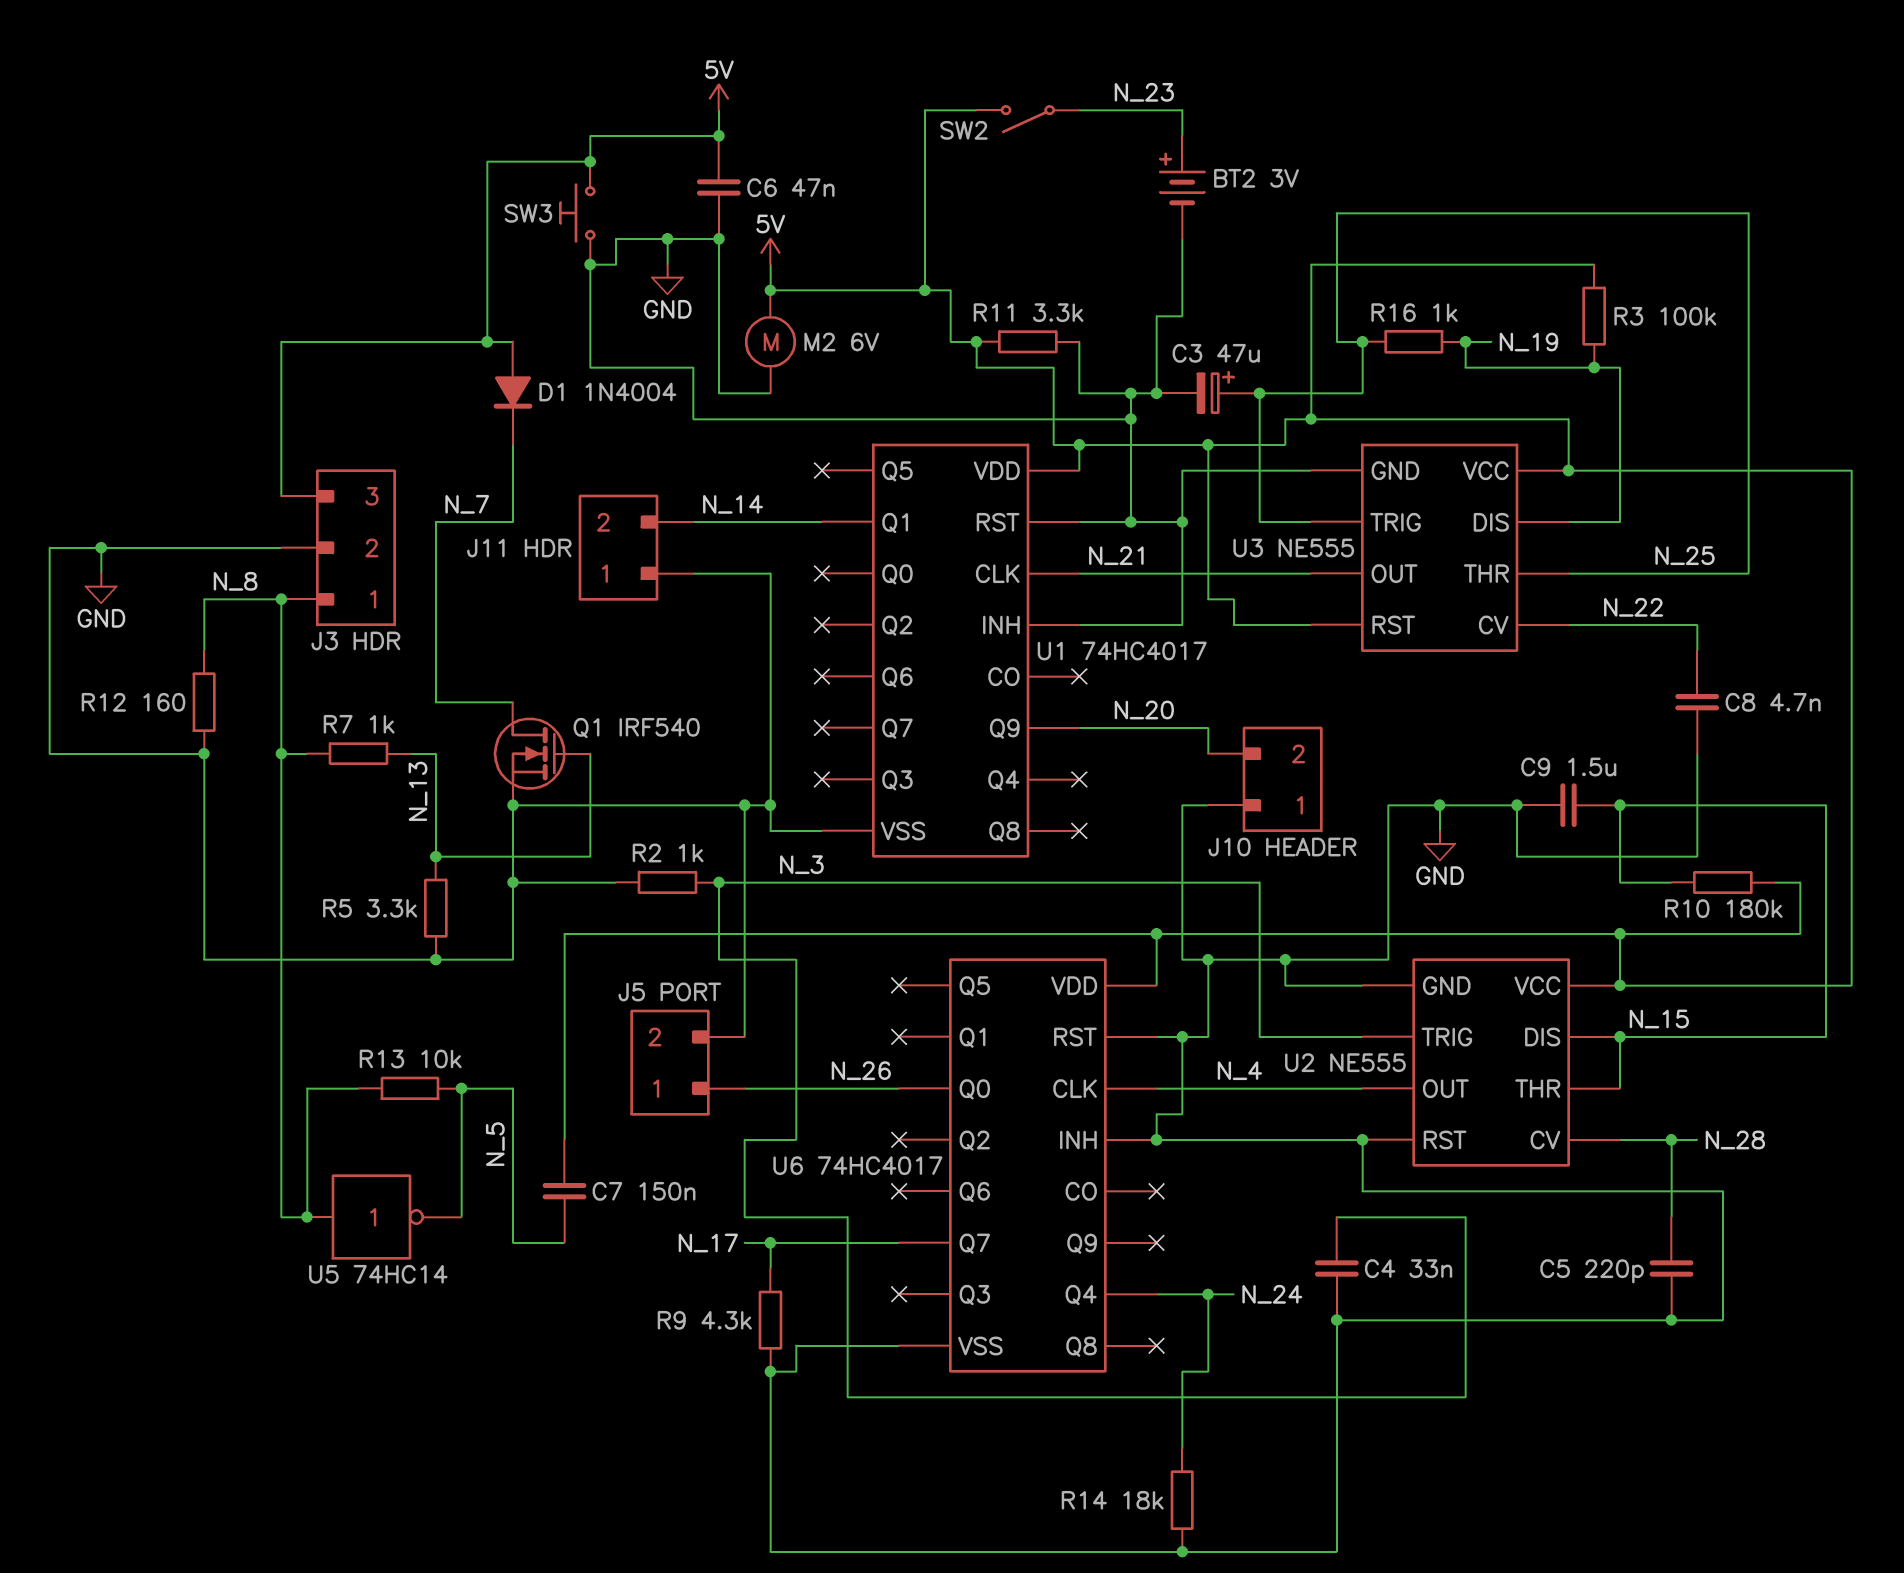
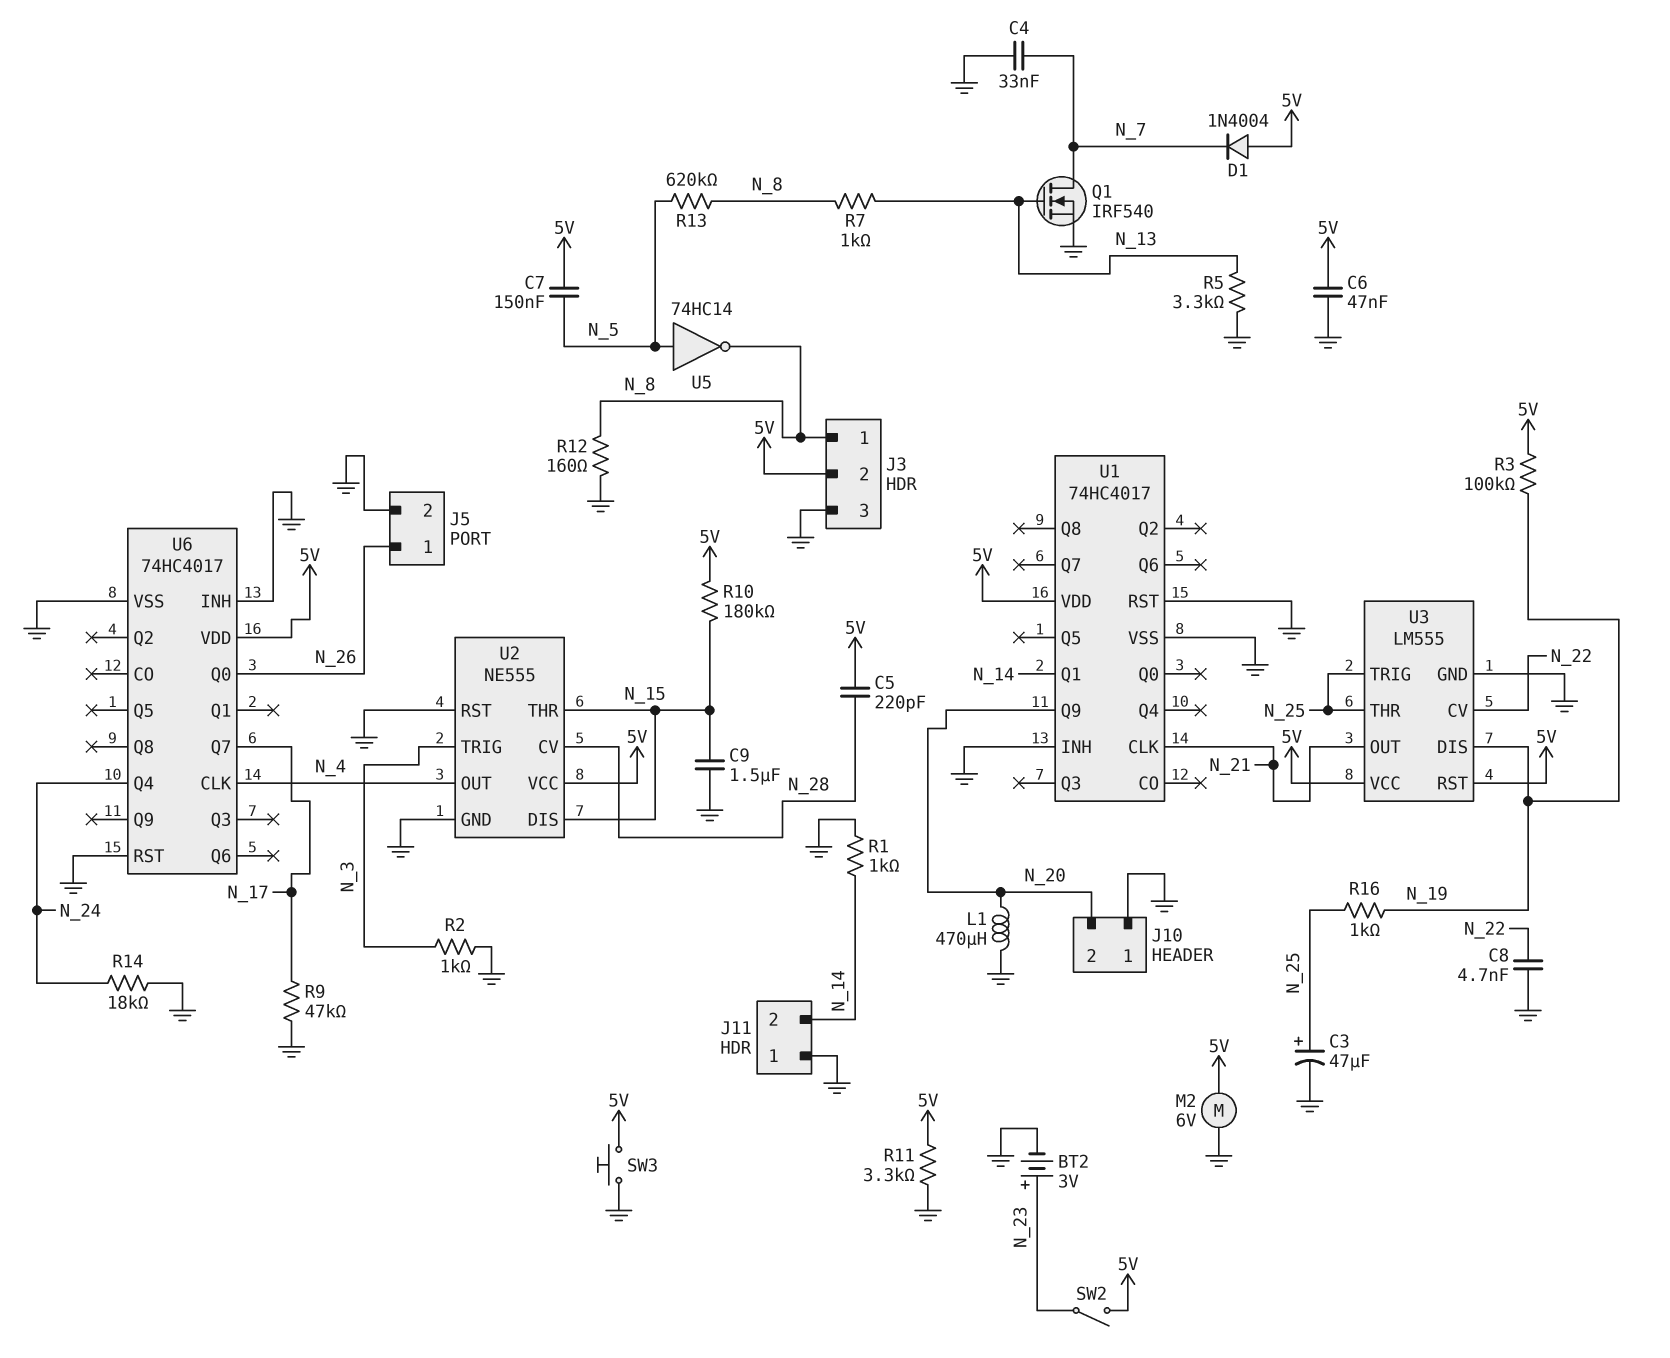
C4: 33nF (GND, N_3) -> 33nF (GND, N_7)
C5: 220pF (GND, N_28) -> 220pF (5V, N_28)
J3 pin 2: GND -> 5V
J3 pin 3: 5V -> GND
L1: none -> 470uH (GND, N_20)
R1: none -> 1k (GND, N_14)
R9: 4.3k (GND, N_17) -> 47k (GND, N_17)
R13: 10k (N_5, N_8) -> 620k (N_5, N_8)
U3: NE555 -> LM555
U5: NOT 74HC14 (in N_8, out N_5) -> NOT 74HC14 (in N_5, out N_8)

